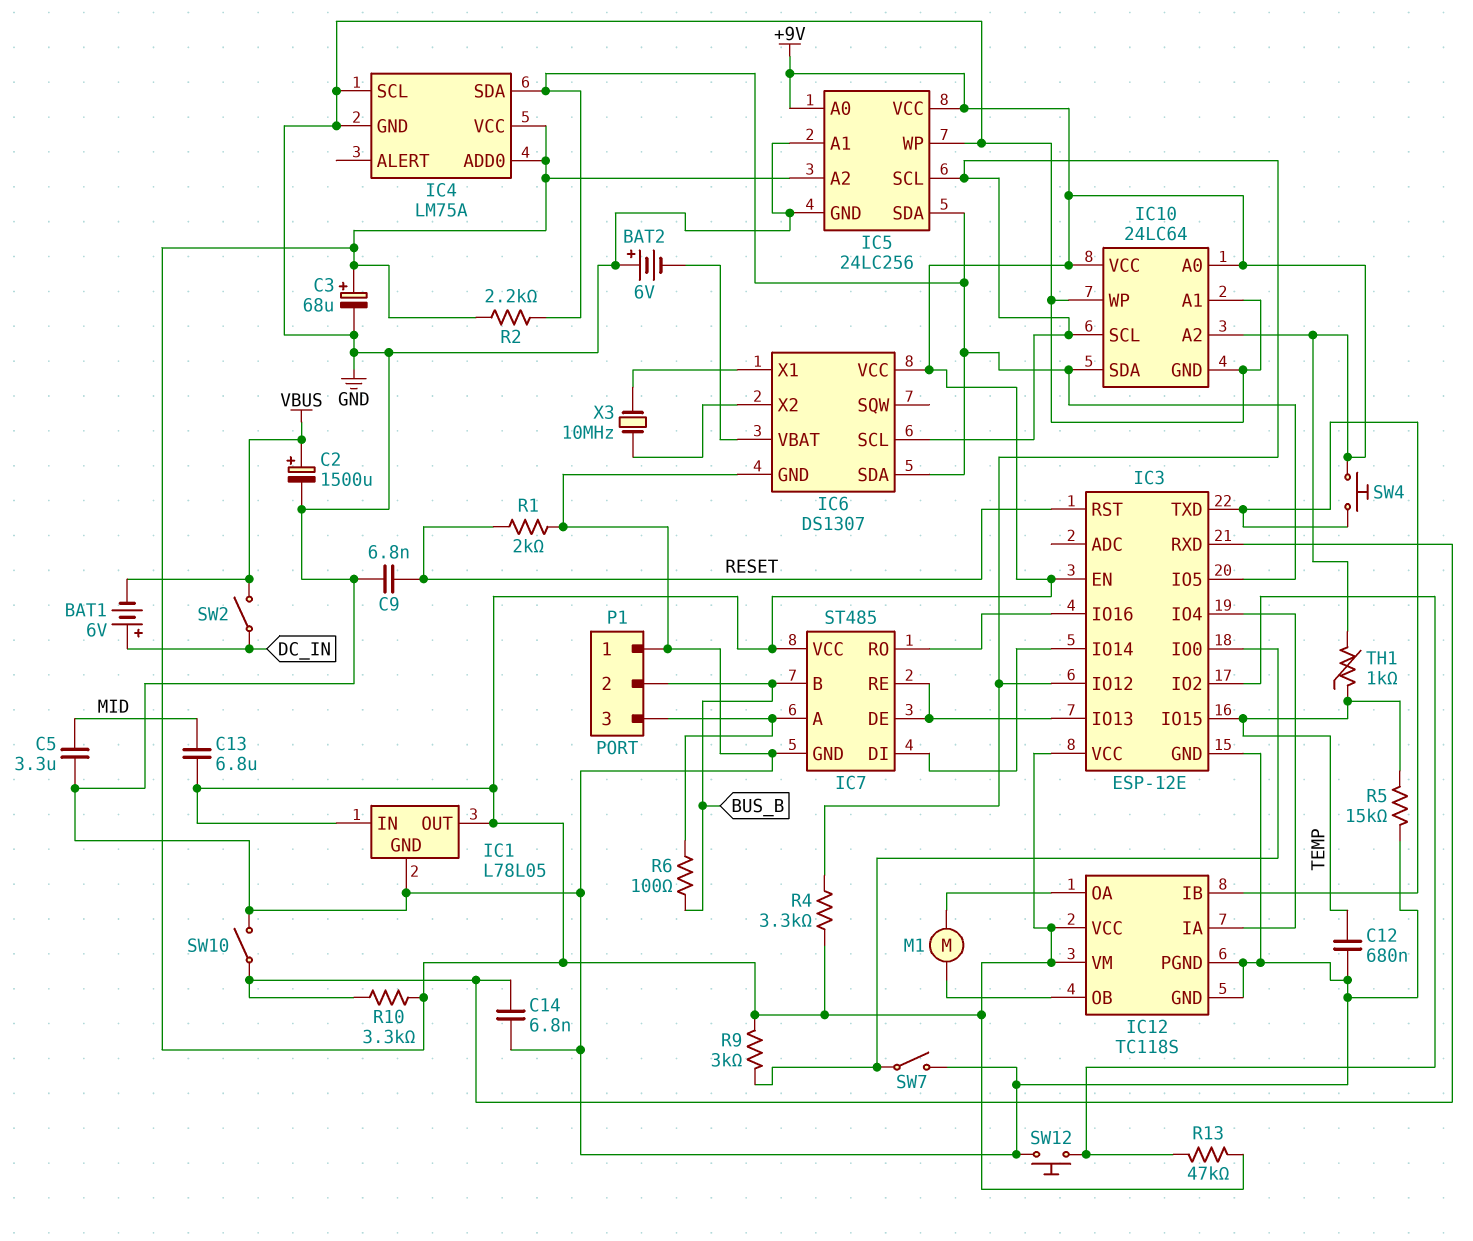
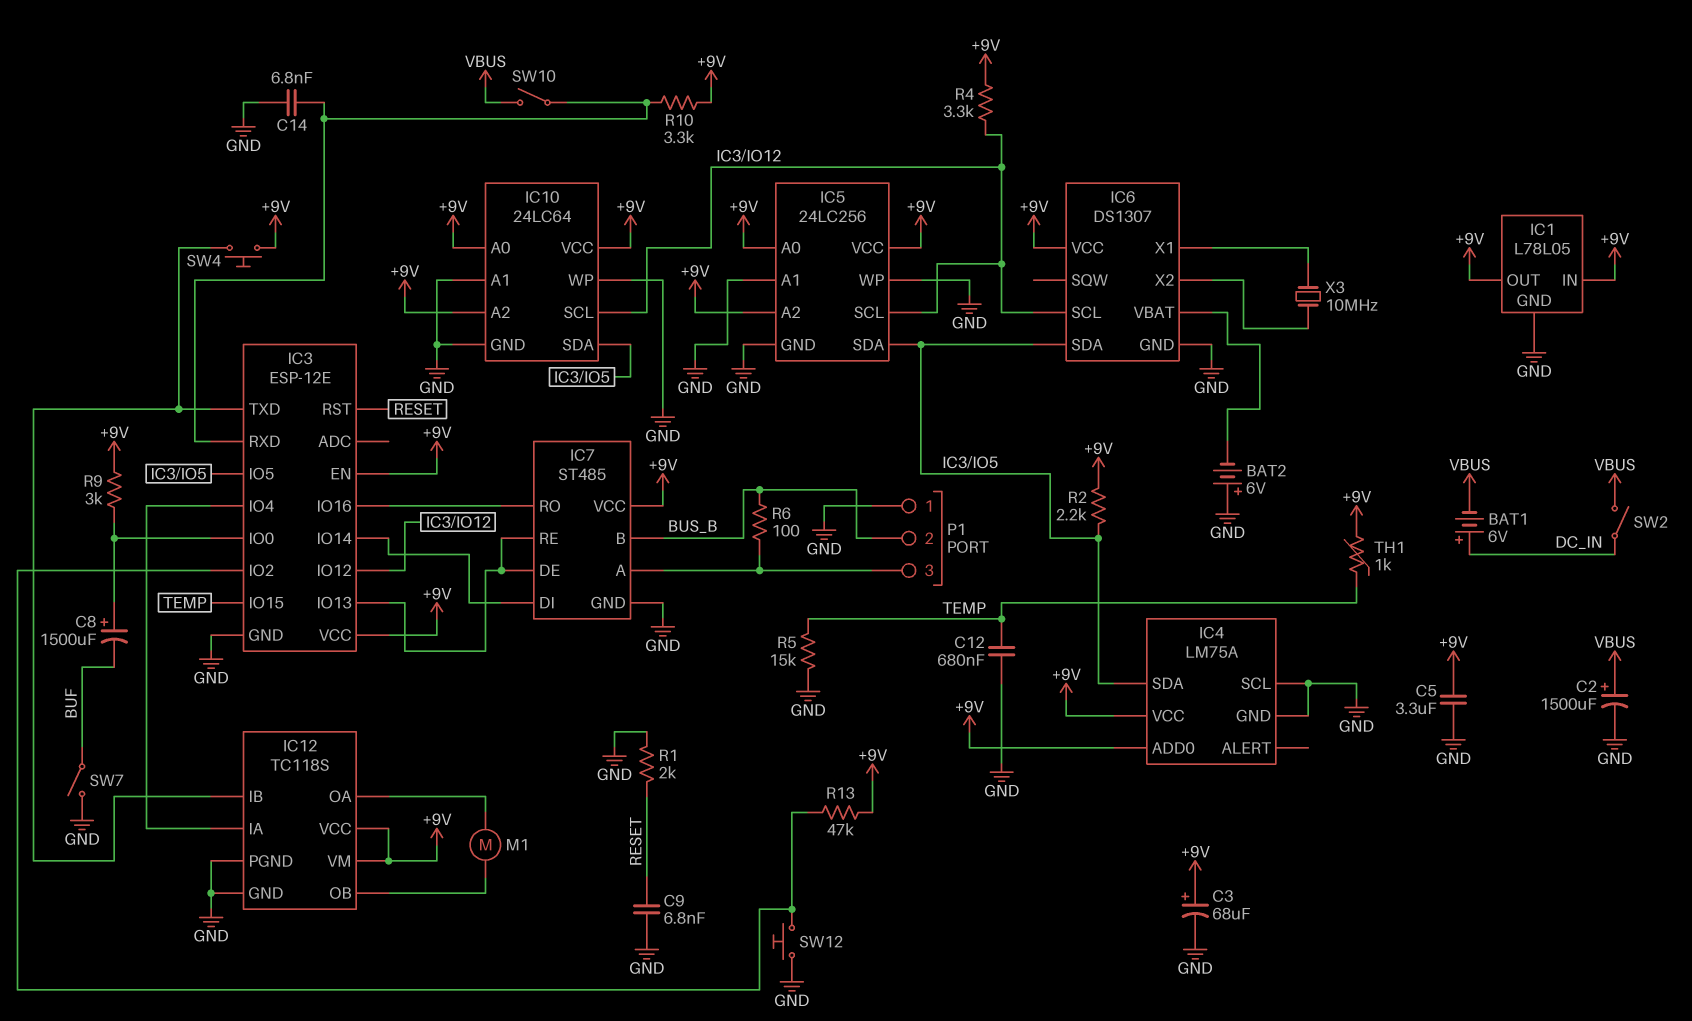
C5: 3.3uF (GND, MID) -> 3.3uF (+9V, GND)
C8: none -> 1500uF (plus IC3/IO0, minus BUF)
C13: 6.8uF (+9V, MID) -> none
SW7: switch (GND, IC3/IO0) -> switch (BUF, GND)
SW10: switch (GND, IC3/RXD) -> switch (IC3/RXD, VBUS)

